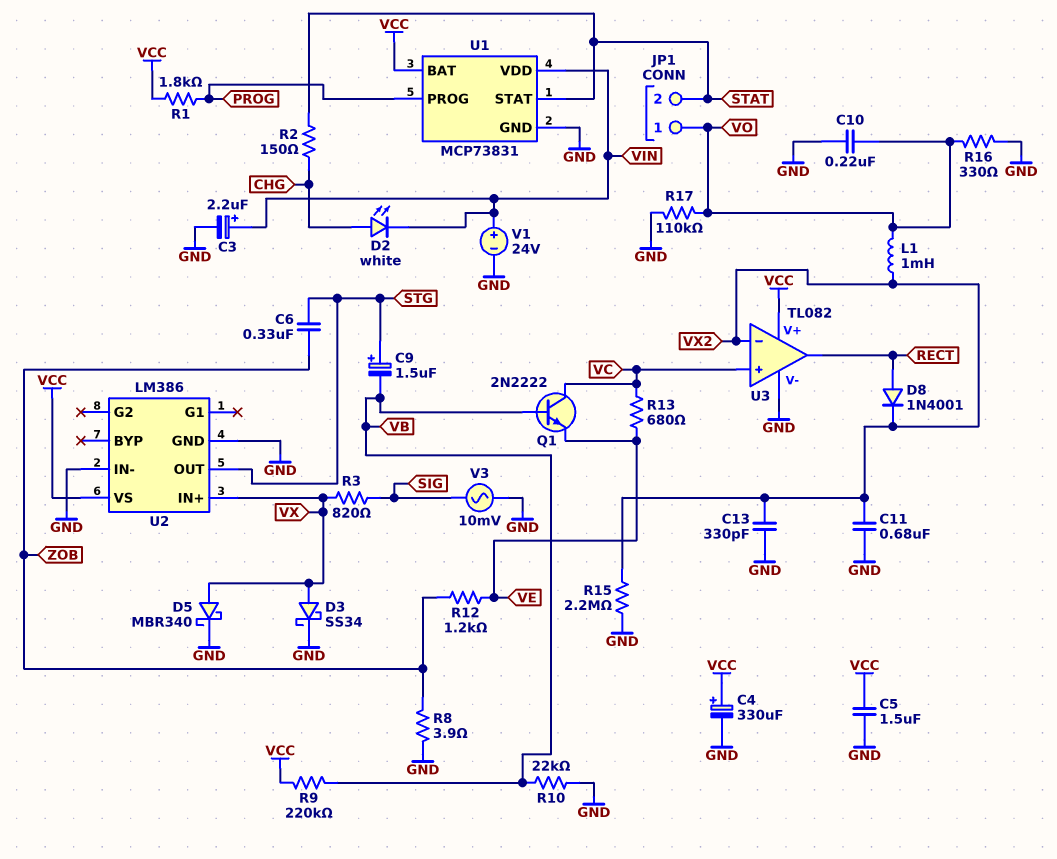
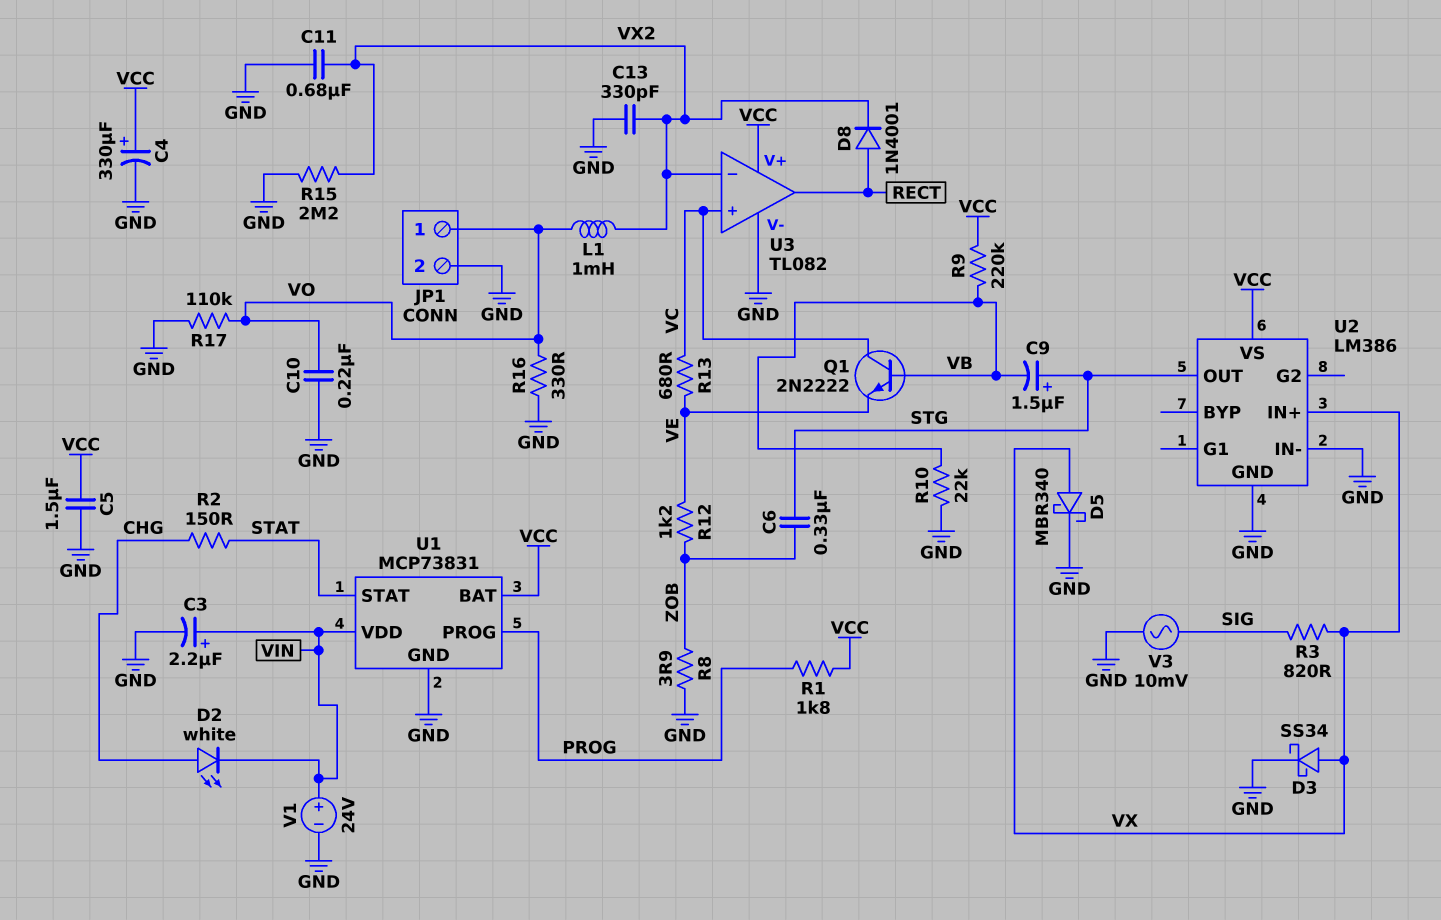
JP1 pin 2: STAT -> GND

